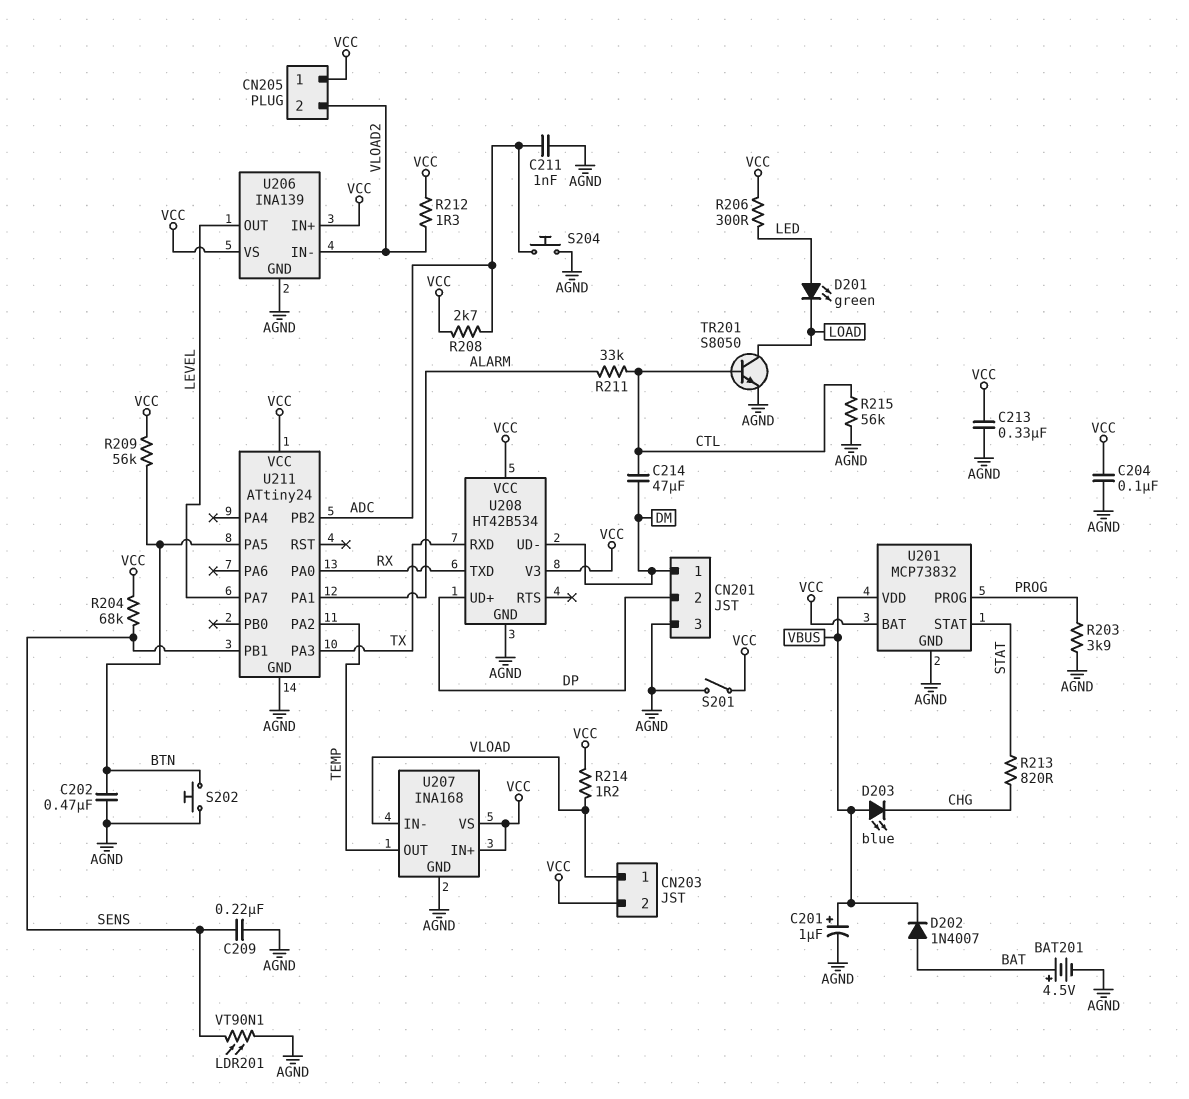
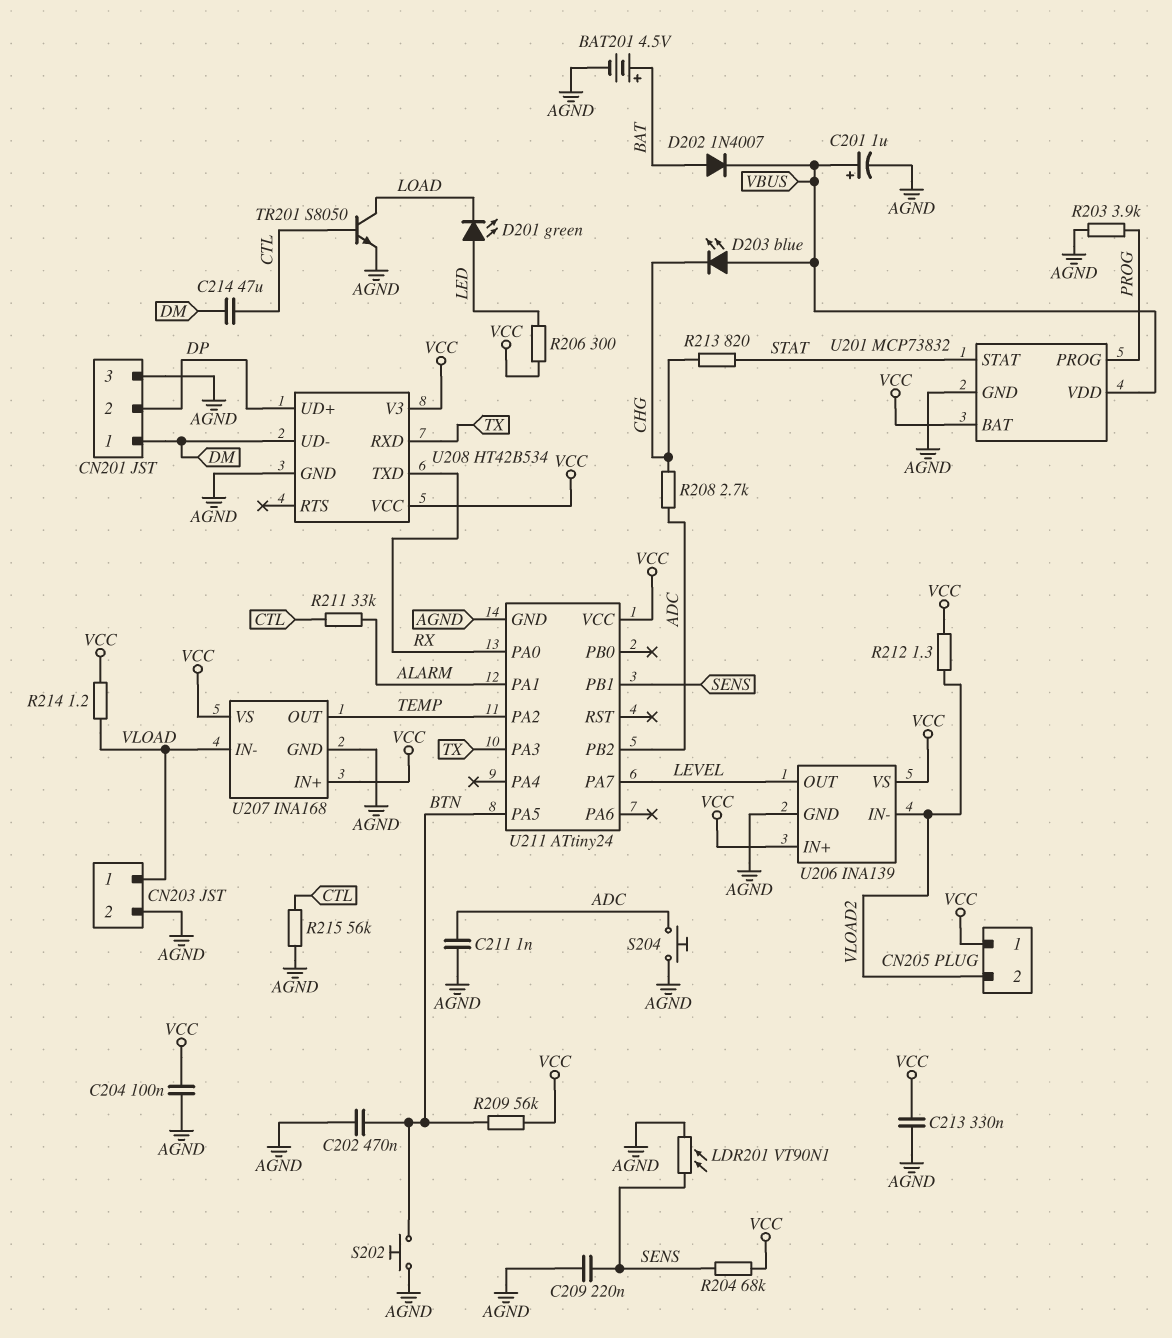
CN203 pin 2: VCC -> AGND
R208: 2.7k (ADC, VCC) -> 2.7k (ADC, CHG)
S201: switch (AGND, VCC) -> none

